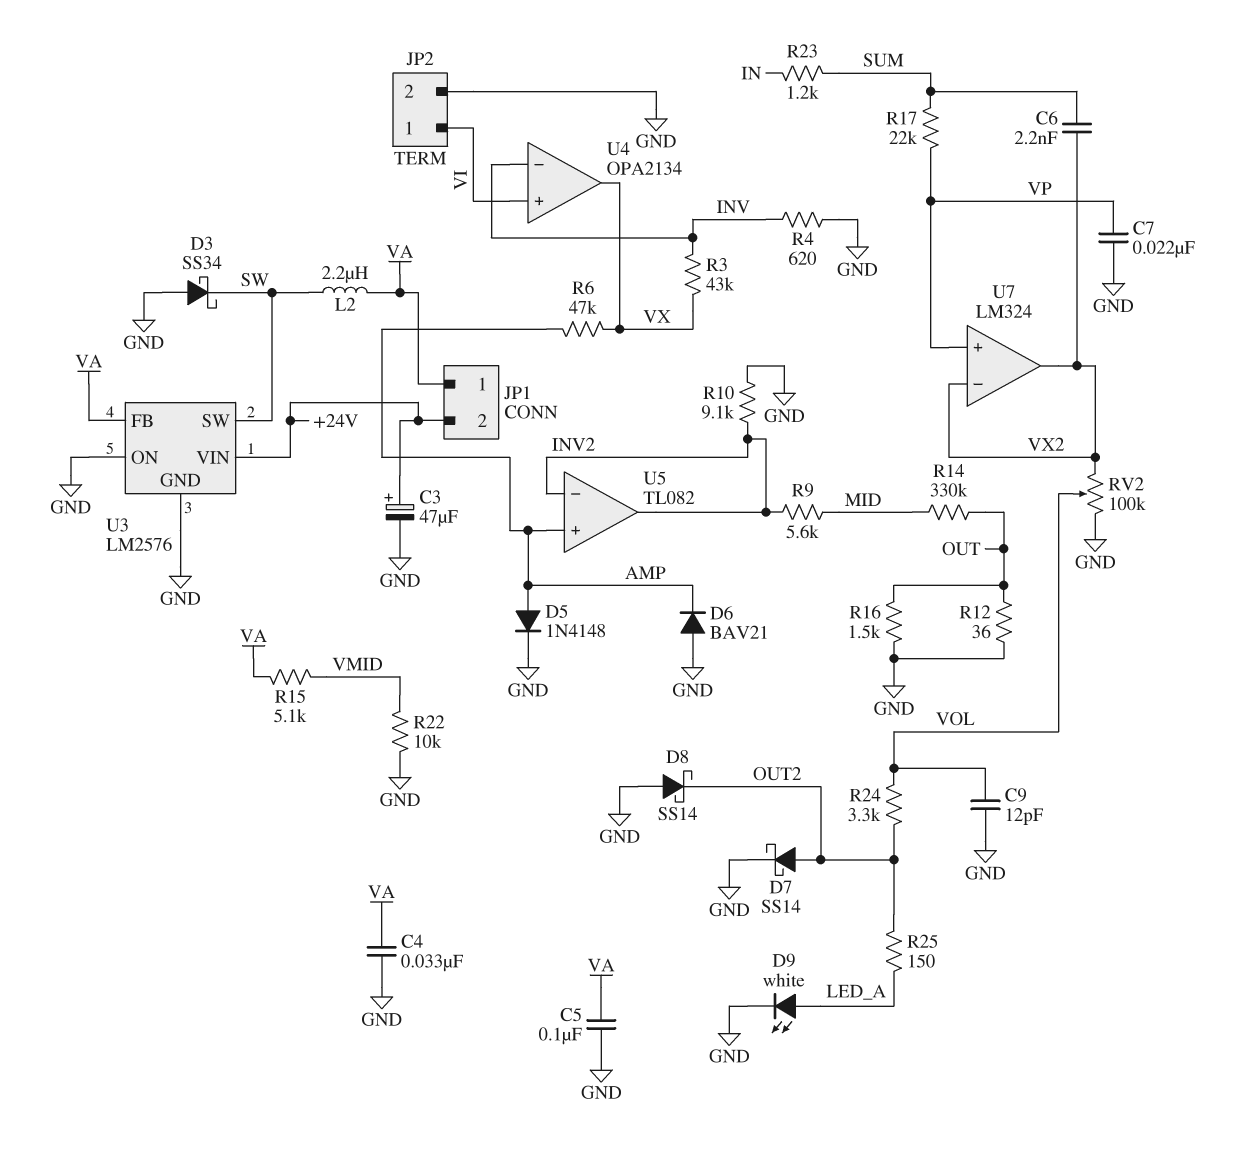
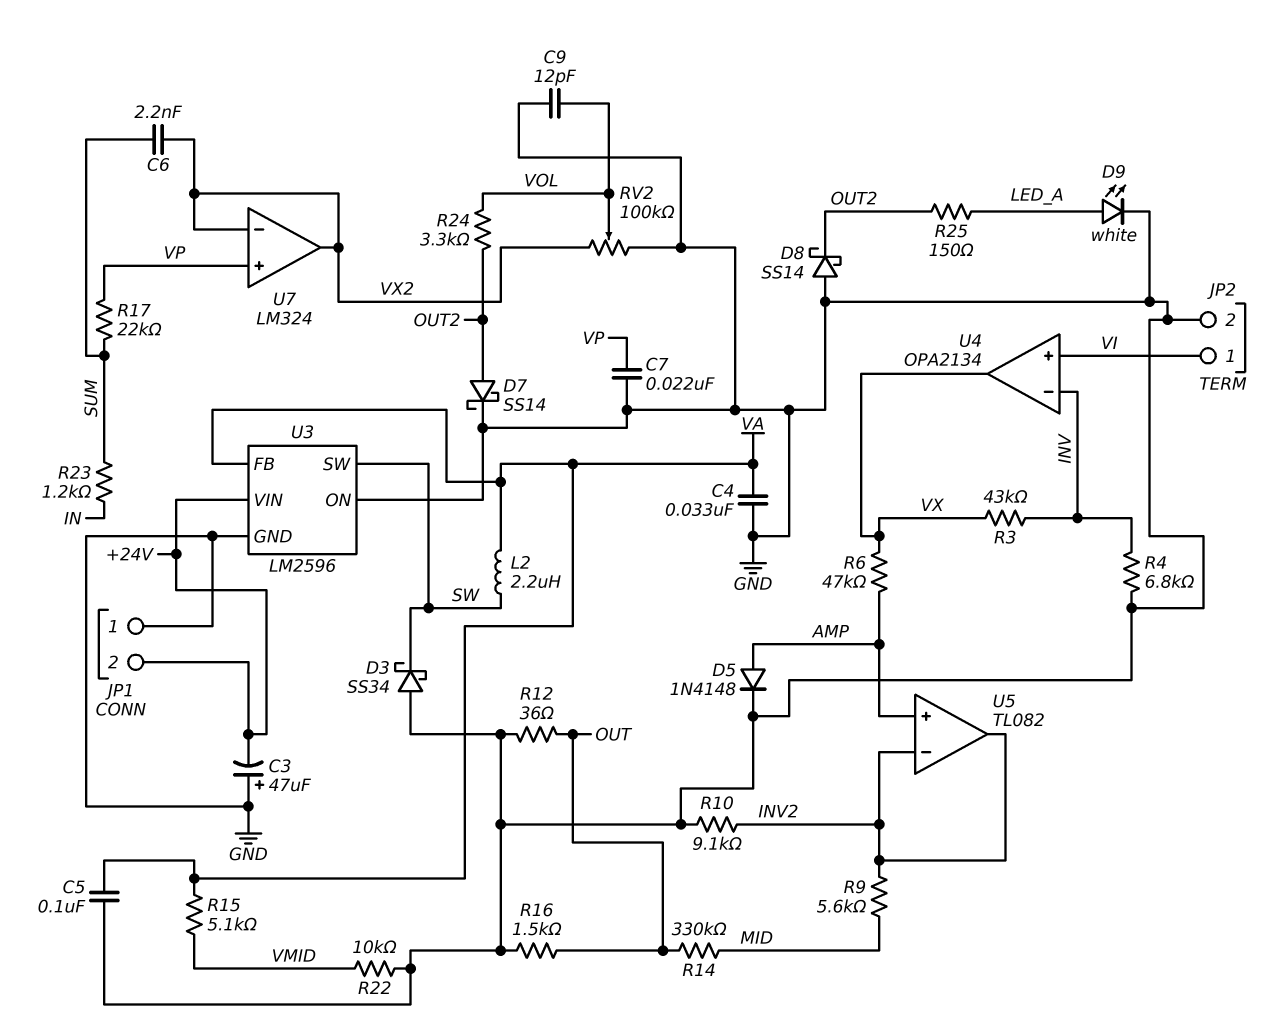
C3: 47uF (plus +24V, minus GND) -> 47uF (plus GND, minus +24V)
D6: diode BAV21 (A GND, K AMP) -> none
JP1 pin 1: VA -> GND
R4: 620 (GND, INV) -> 6.8k (GND, INV)
U3: LM2576 -> LM2596

